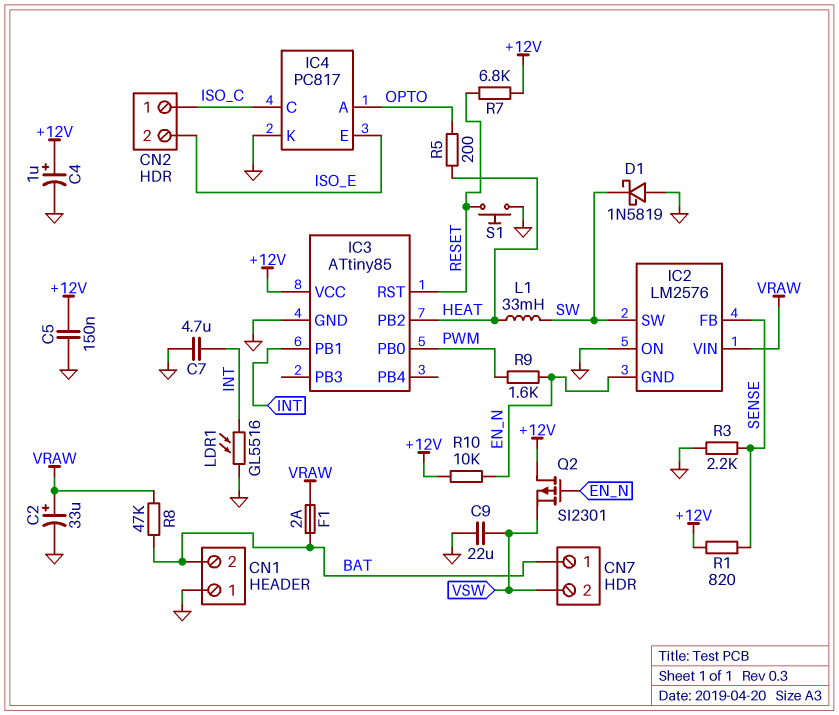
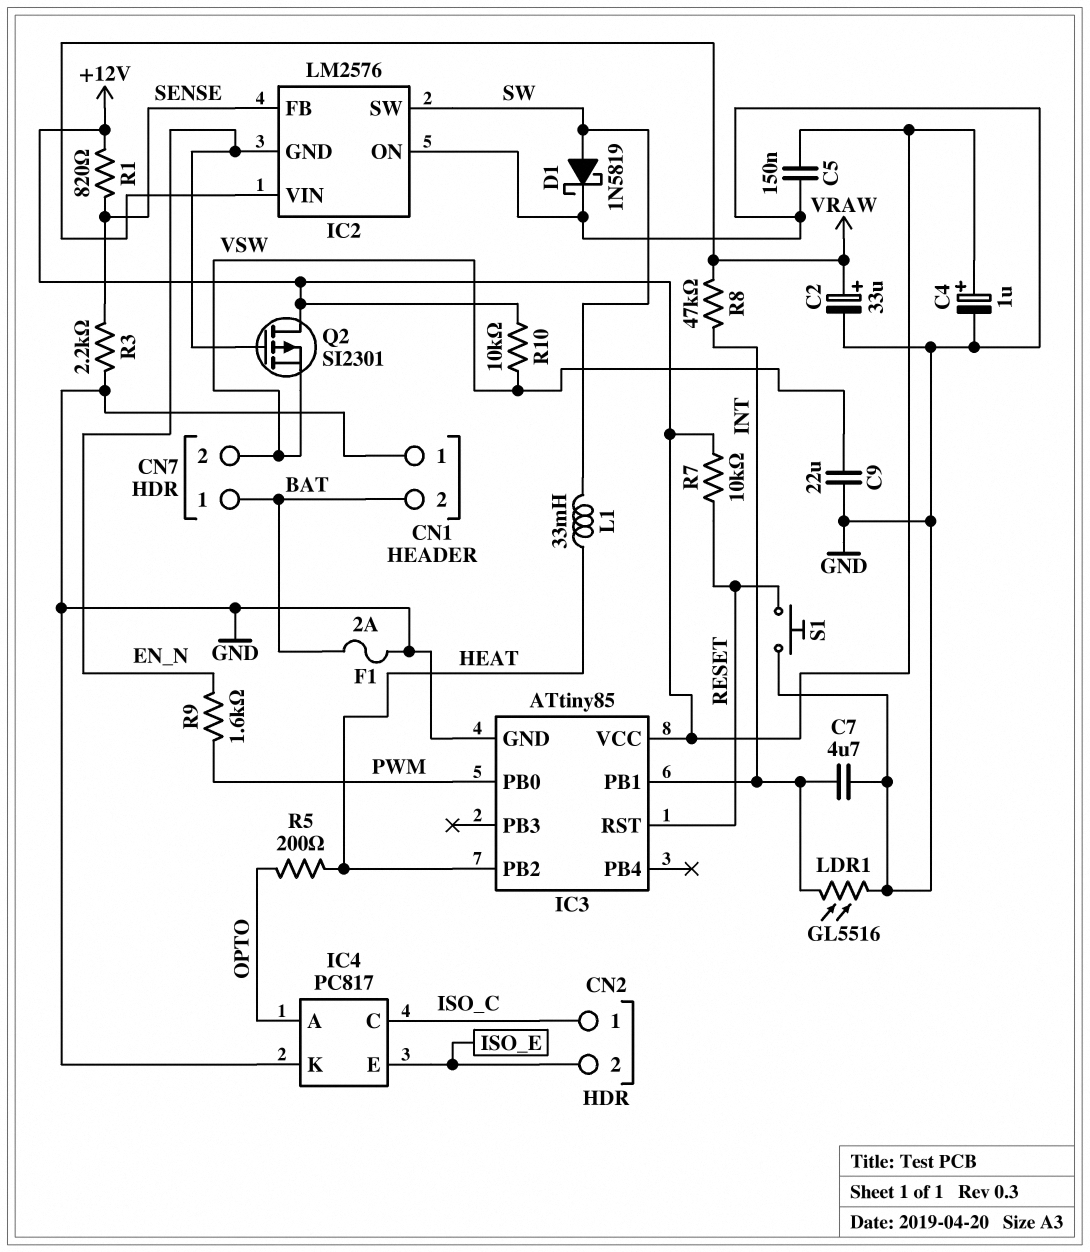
D1: schottky 1N5819 (A GND, K SW) -> schottky 1N5819 (A SW, K GND)
F1: 2A (BAT, VRAW) -> 2A (BAT, GND)
R7: 6.8k (+12V, RESET) -> 10k (+12V, RESET)
R8: 47k (BAT, VRAW) -> 47k (INT, VRAW)
R10: 10k (+12V, EN_N) -> 10k (+12V, VSW)

